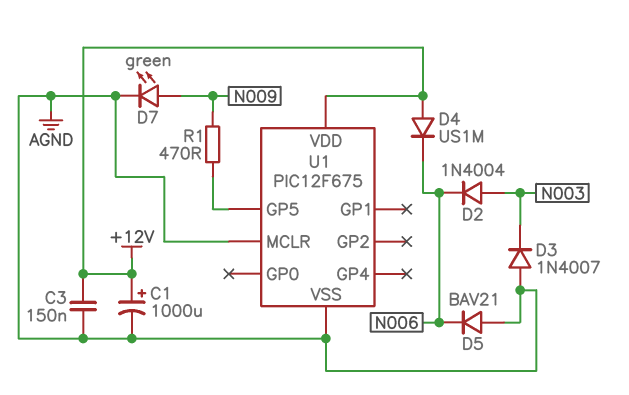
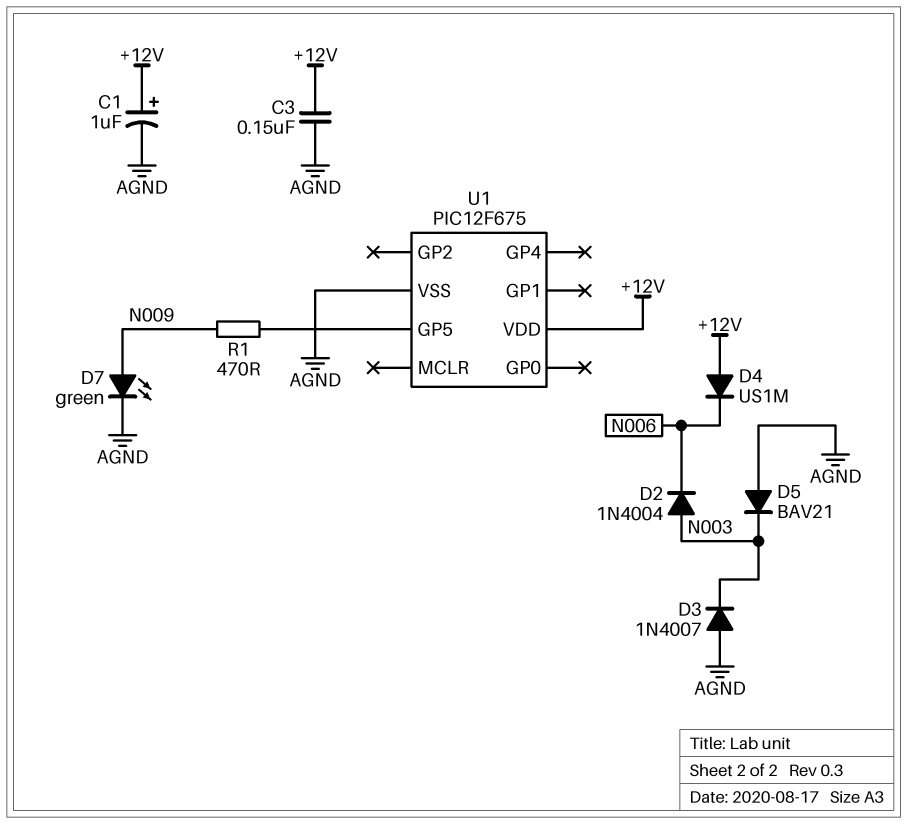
C1: 1000uF (plus +12V, minus AGND) -> 1uF (plus +12V, minus AGND)
D5: diode BAV21 (A AGND, K N006) -> diode BAV21 (A AGND, K N003)
U1 pin MCLR: AGND -> none

